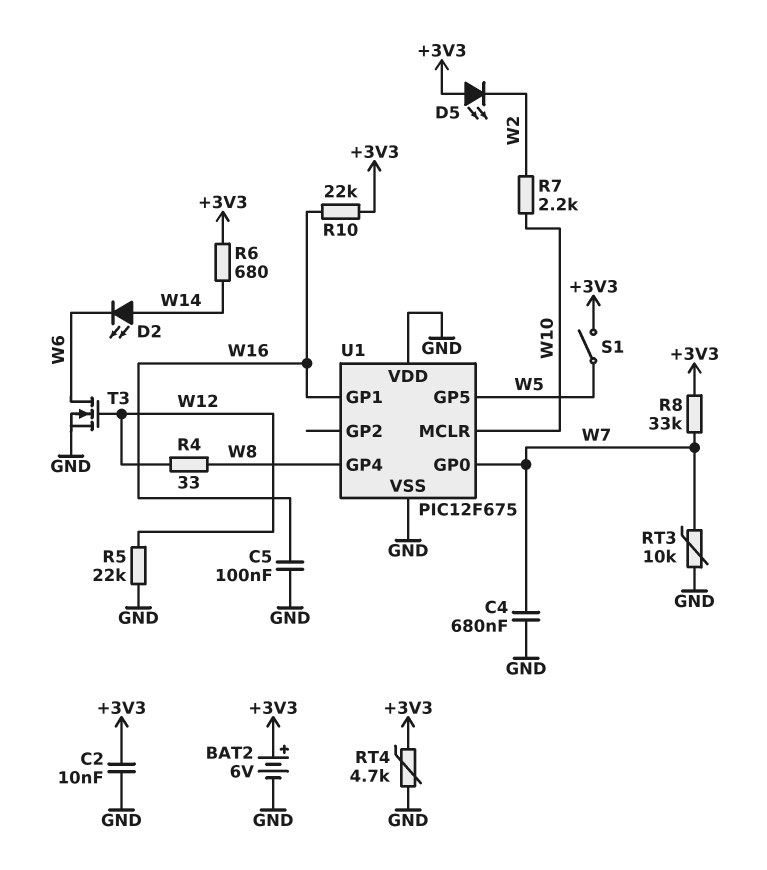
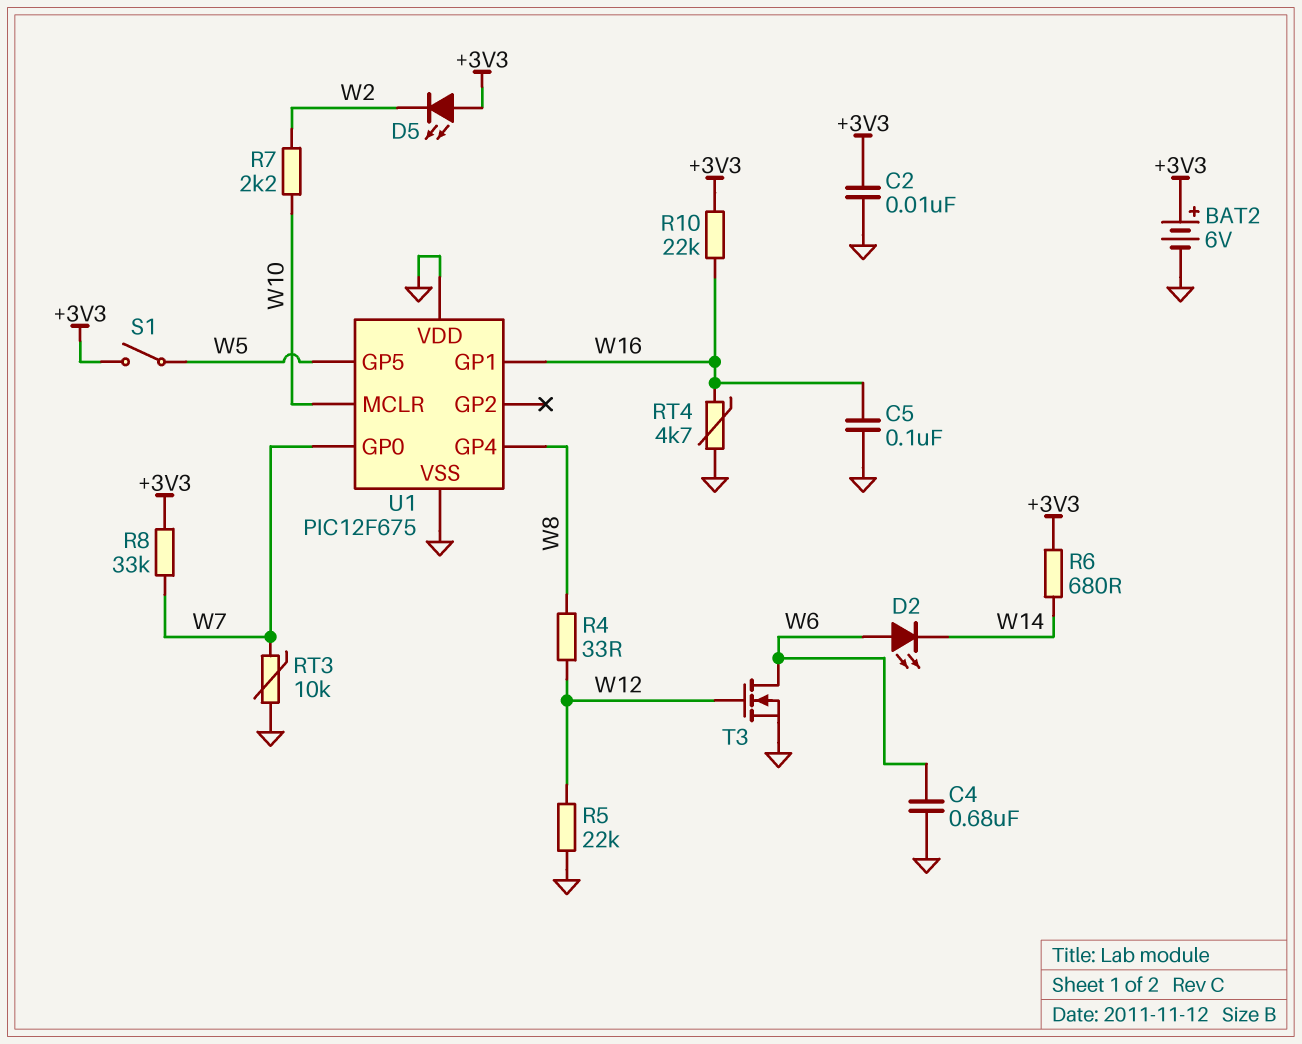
C4: 680nF (GND, W7) -> 680nF (GND, W6)
D2: LED (A W14, K W6) -> LED (A W6, K W14)
RT4: 4.7k (+3V3, GND) -> 4.7k (GND, W16)

